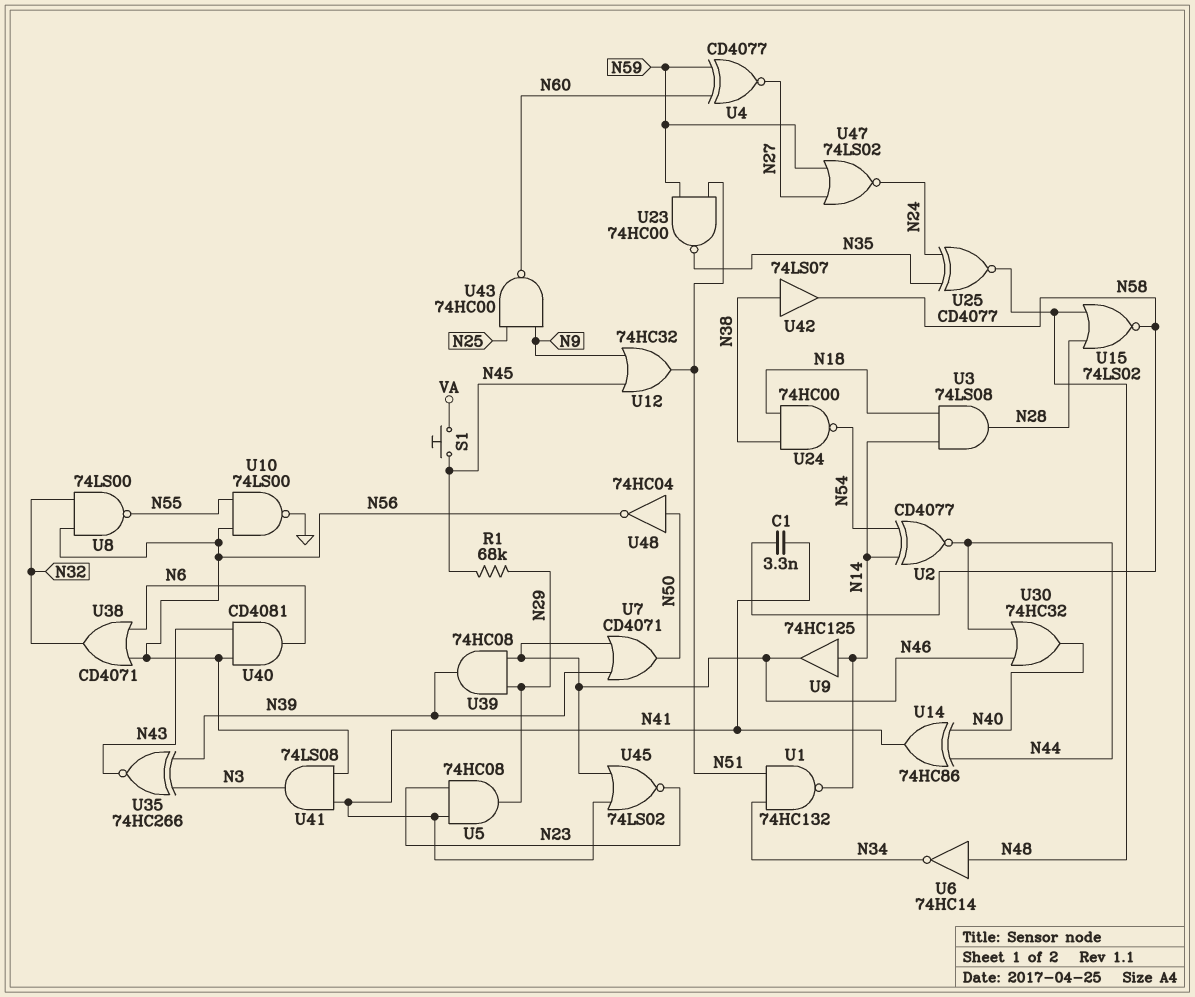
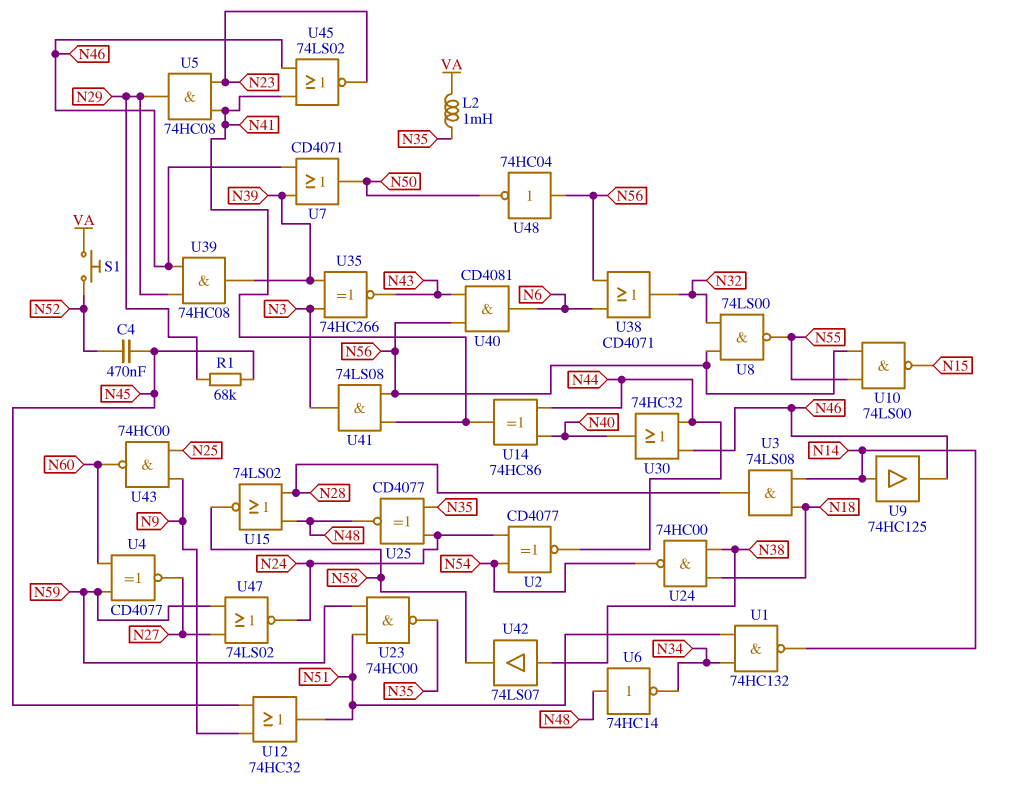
C1: 3.3nF (N41, N58) -> none
C4: none -> 470nF (N45, N52)
L2: none -> 1mH (N35, VA)
S1: button (N45, VA) -> button (N52, VA)
U2: XNOR CD4077 (in N14, in N54, out N44) -> XNOR CD4077 (in N24, in N54, out N44)
U10: NAND 74LS00 (in N55, in N56, out GND) -> NAND 74LS00 (in N55, in N56, out N15)
U48: NOT 74HC04 (in N50, out N56) -> NOT 74HC04 (in N56, out N50)

